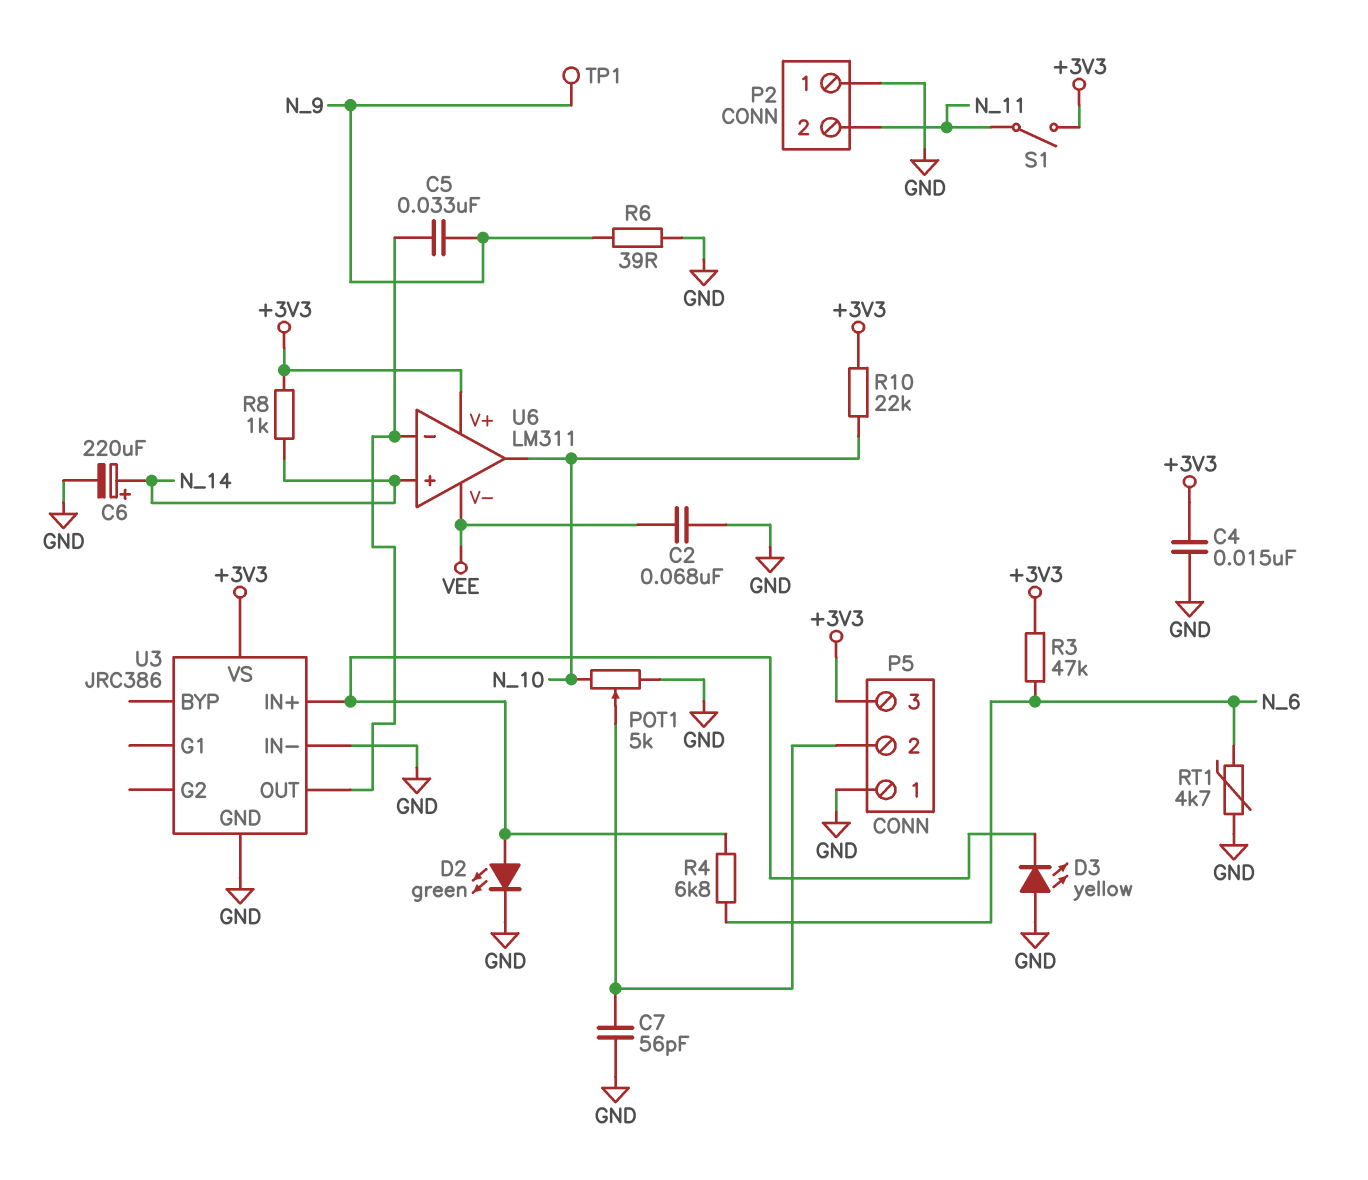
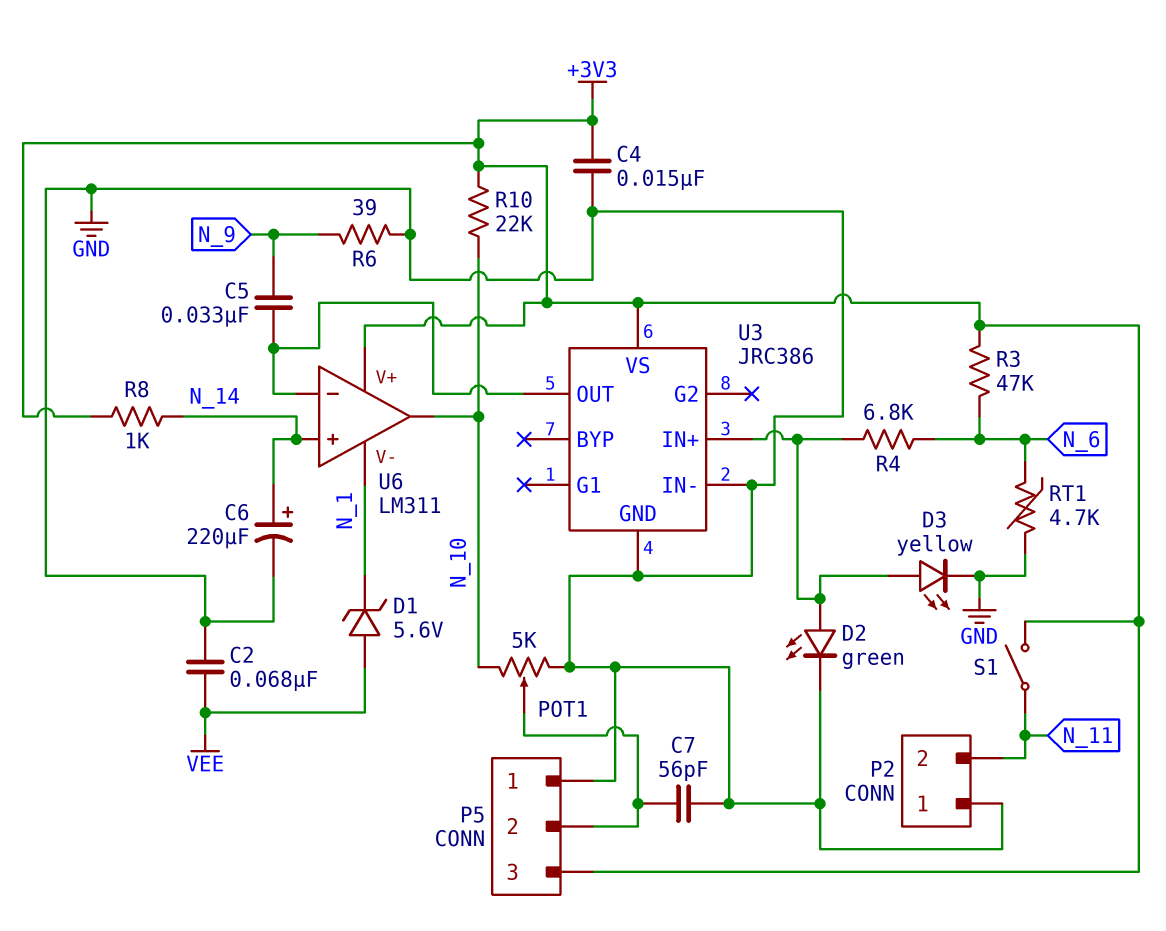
D1: none -> zener 5.6V (A VEE, K N_1)
D3: LED yellow (A GND, K U3/IN+) -> LED yellow (A U3/IN+, K GND)
TP1: test point (N_9) -> none
U6 pin V-: VEE -> N_1

